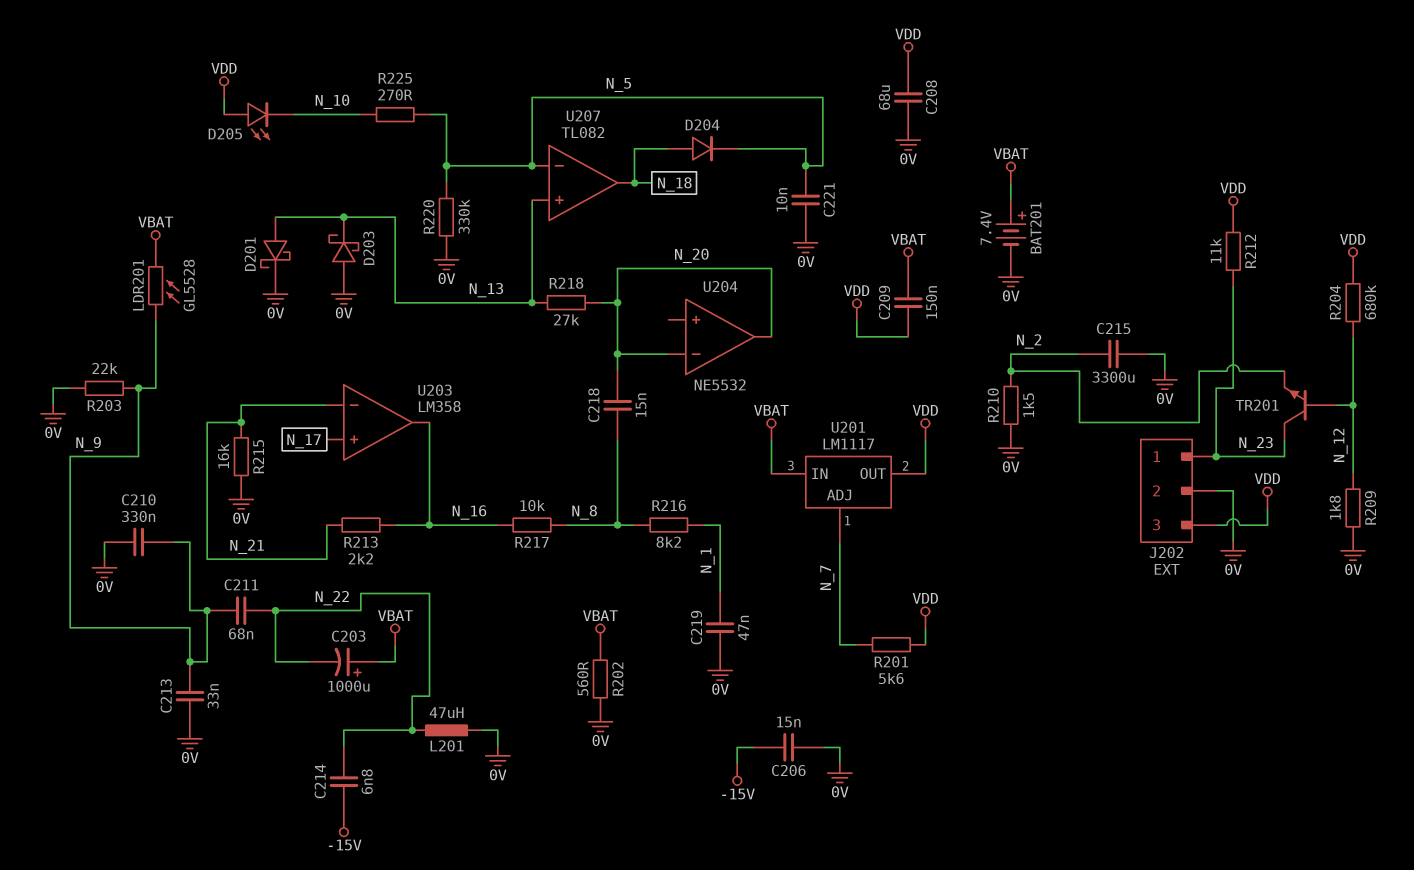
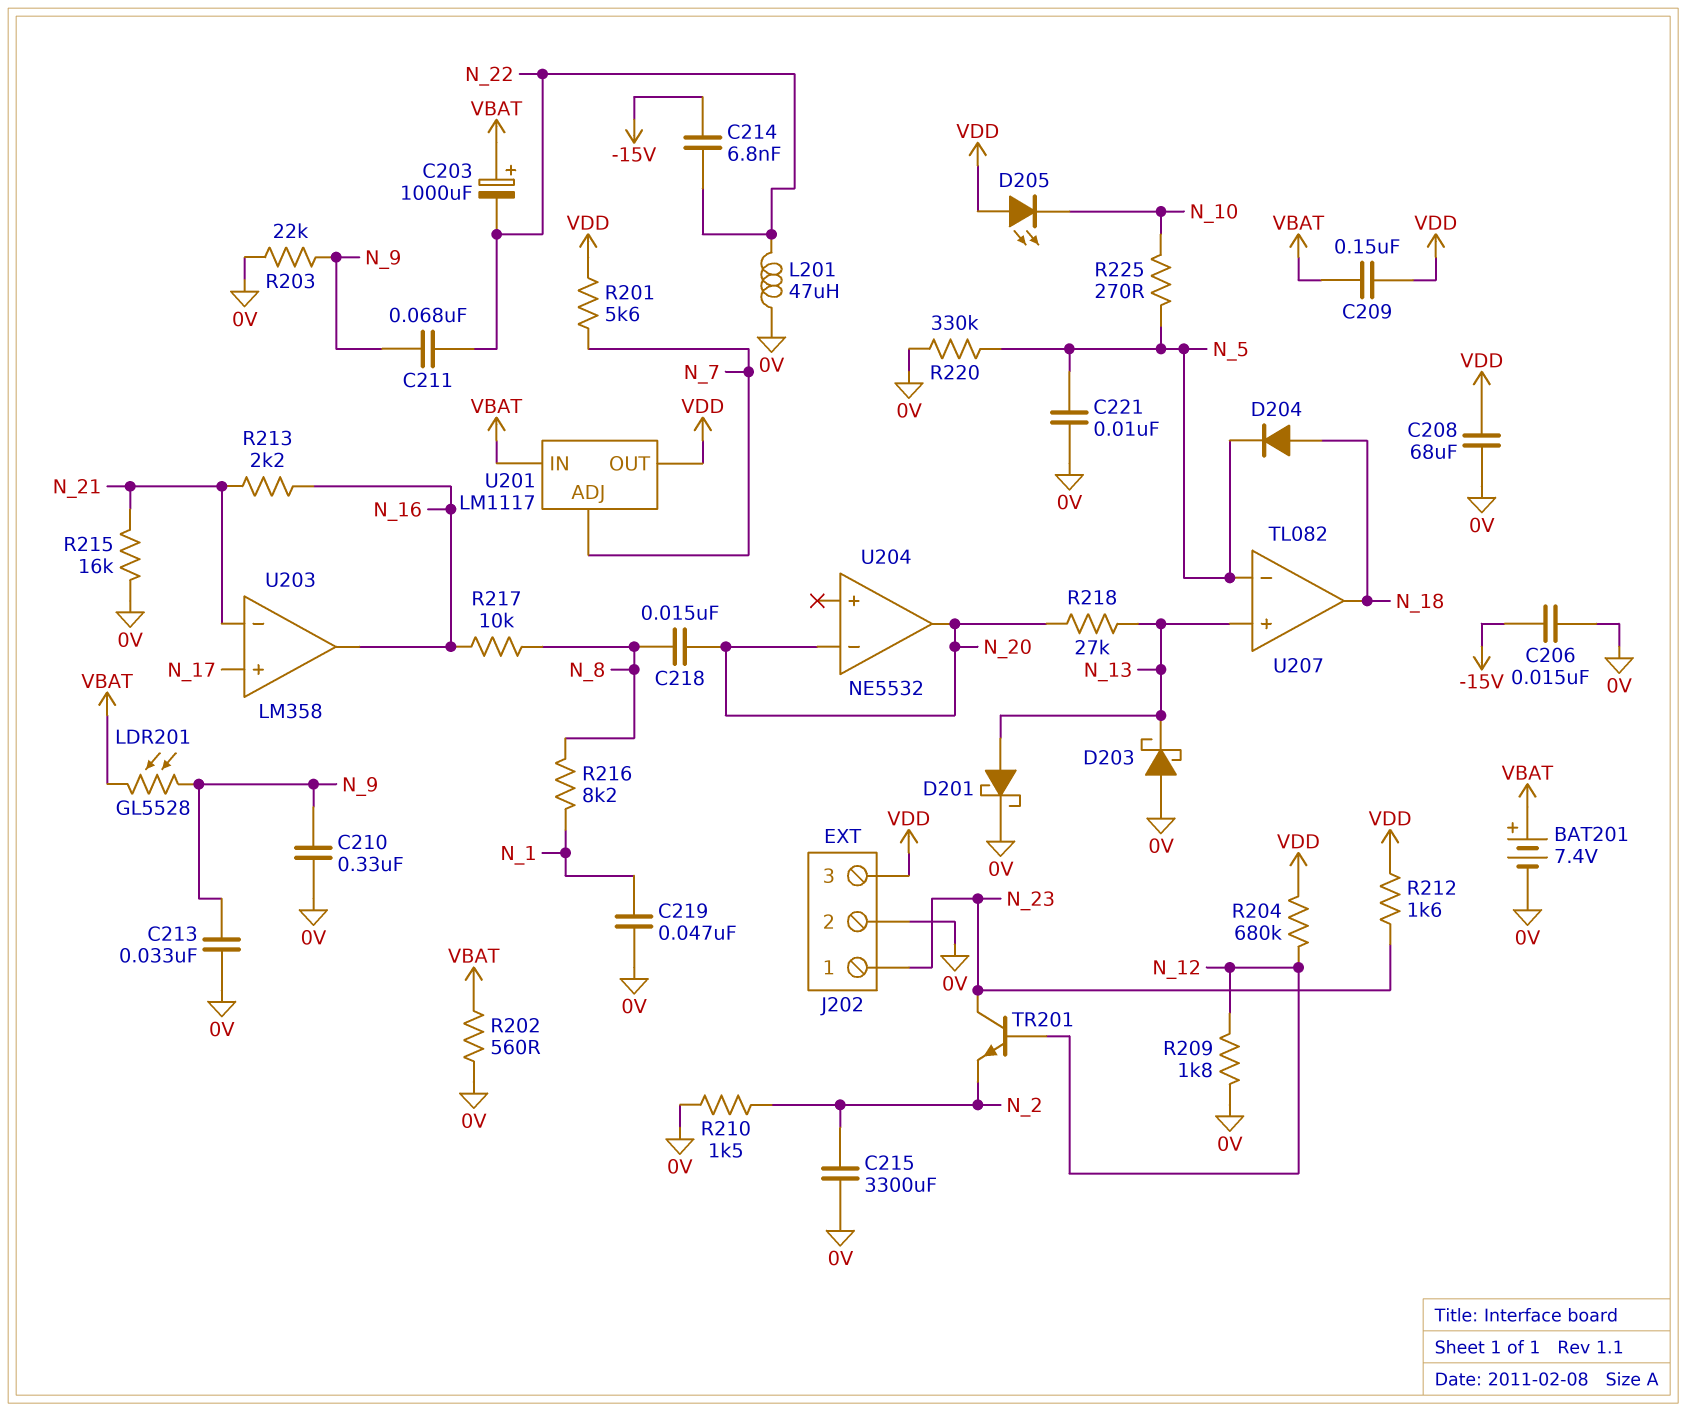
R212: 11k (N_23, VDD) -> 1.6k (N_23, VDD)

